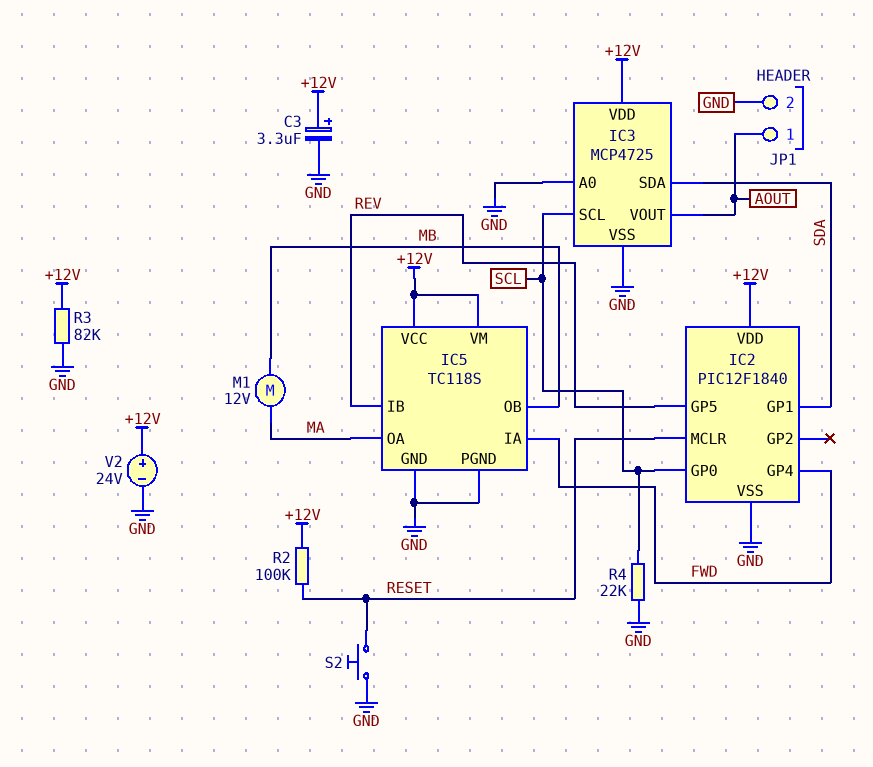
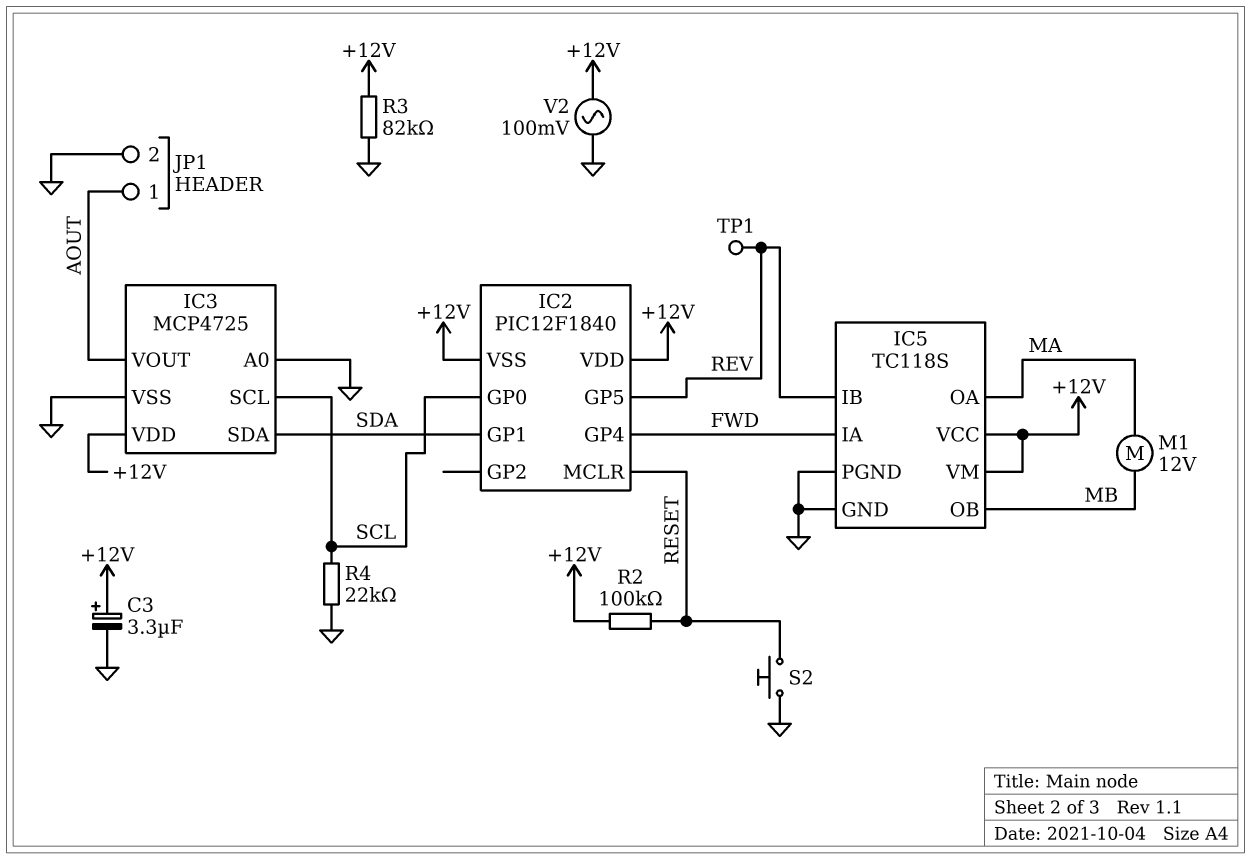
IC2 pin VSS: GND -> +12V
TP1: none -> test point (REV)
V2: 24V (plus +12V, minus GND) -> AC 100mV (+12V, GND)

